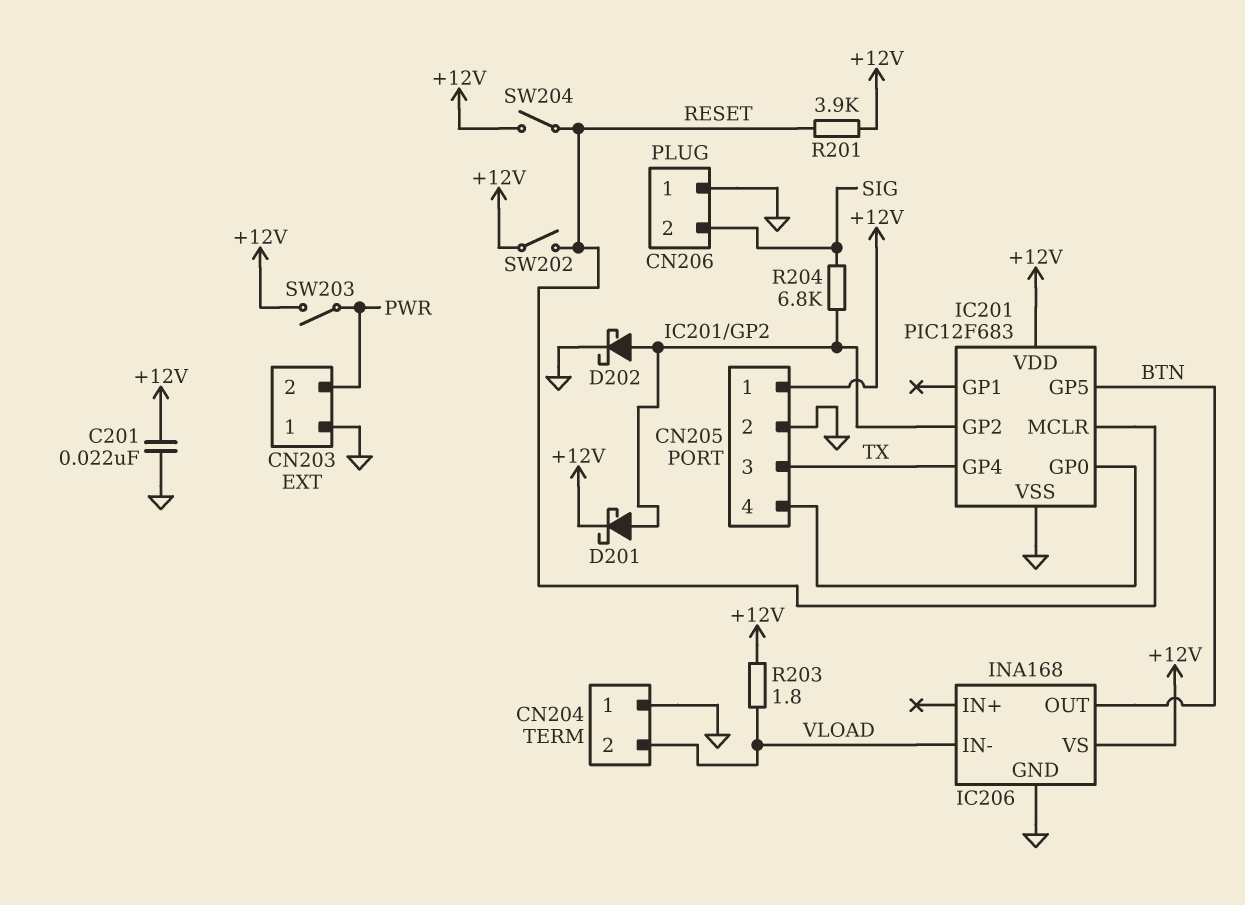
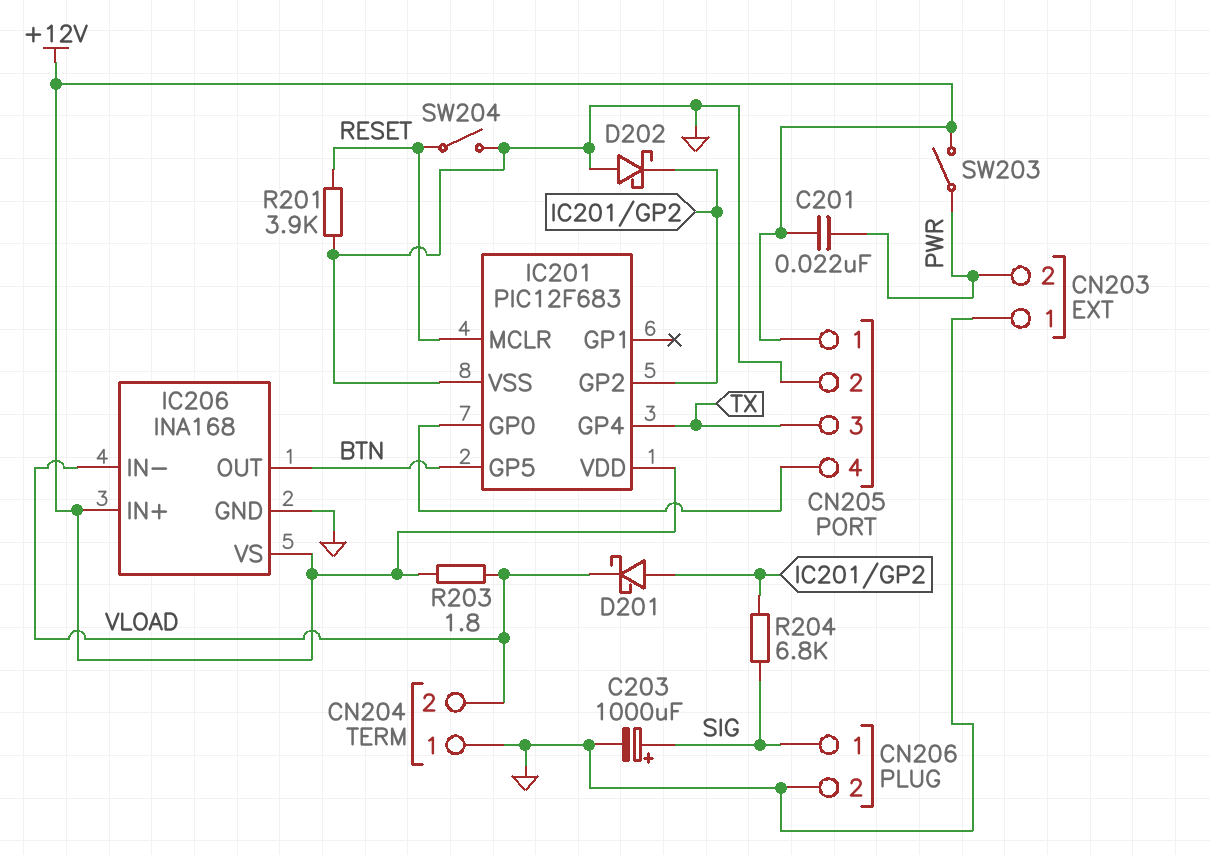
C201: 22nF (+12V, GND) -> 22nF (+12V, PWR)
C203: none -> 1000uF (plus SIG, minus GND)
CN206 pin 1: GND -> SIG
CN206 pin 2: SIG -> GND
D201: schottky (A IC201/GP2, K +12V) -> schottky (A IC201/GP2, K VLOAD)
D202: schottky (A IC201/GP2, K GND) -> schottky (A GND, K IC201/GP2)
IC206 pin IN+: none -> +12V
R201: 3.9k (+12V, RESET) -> 3.9k (GND, RESET)
SW202: switch (+12V, RESET) -> none
SW204: switch (+12V, RESET) -> switch (GND, RESET)

